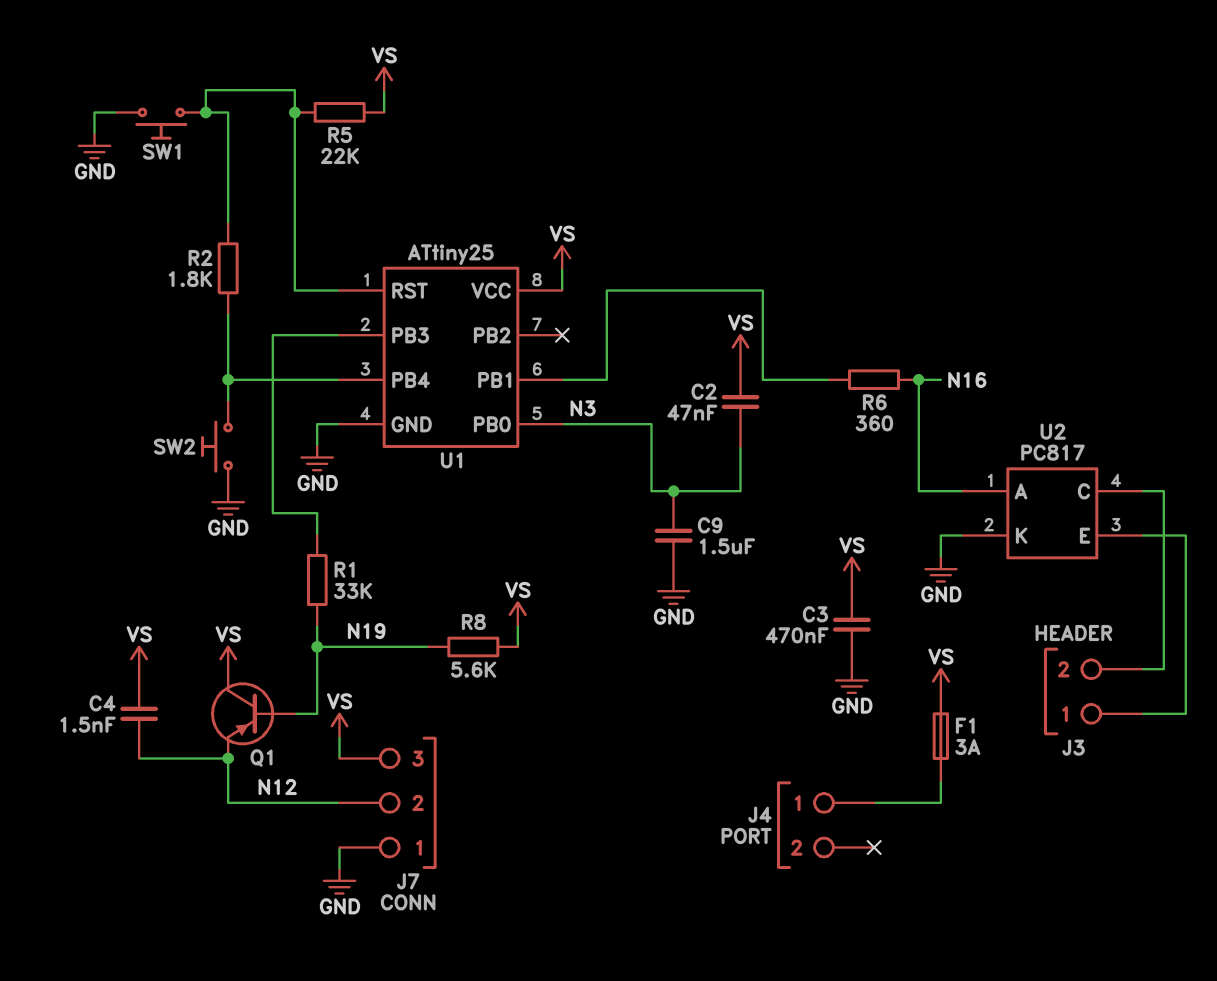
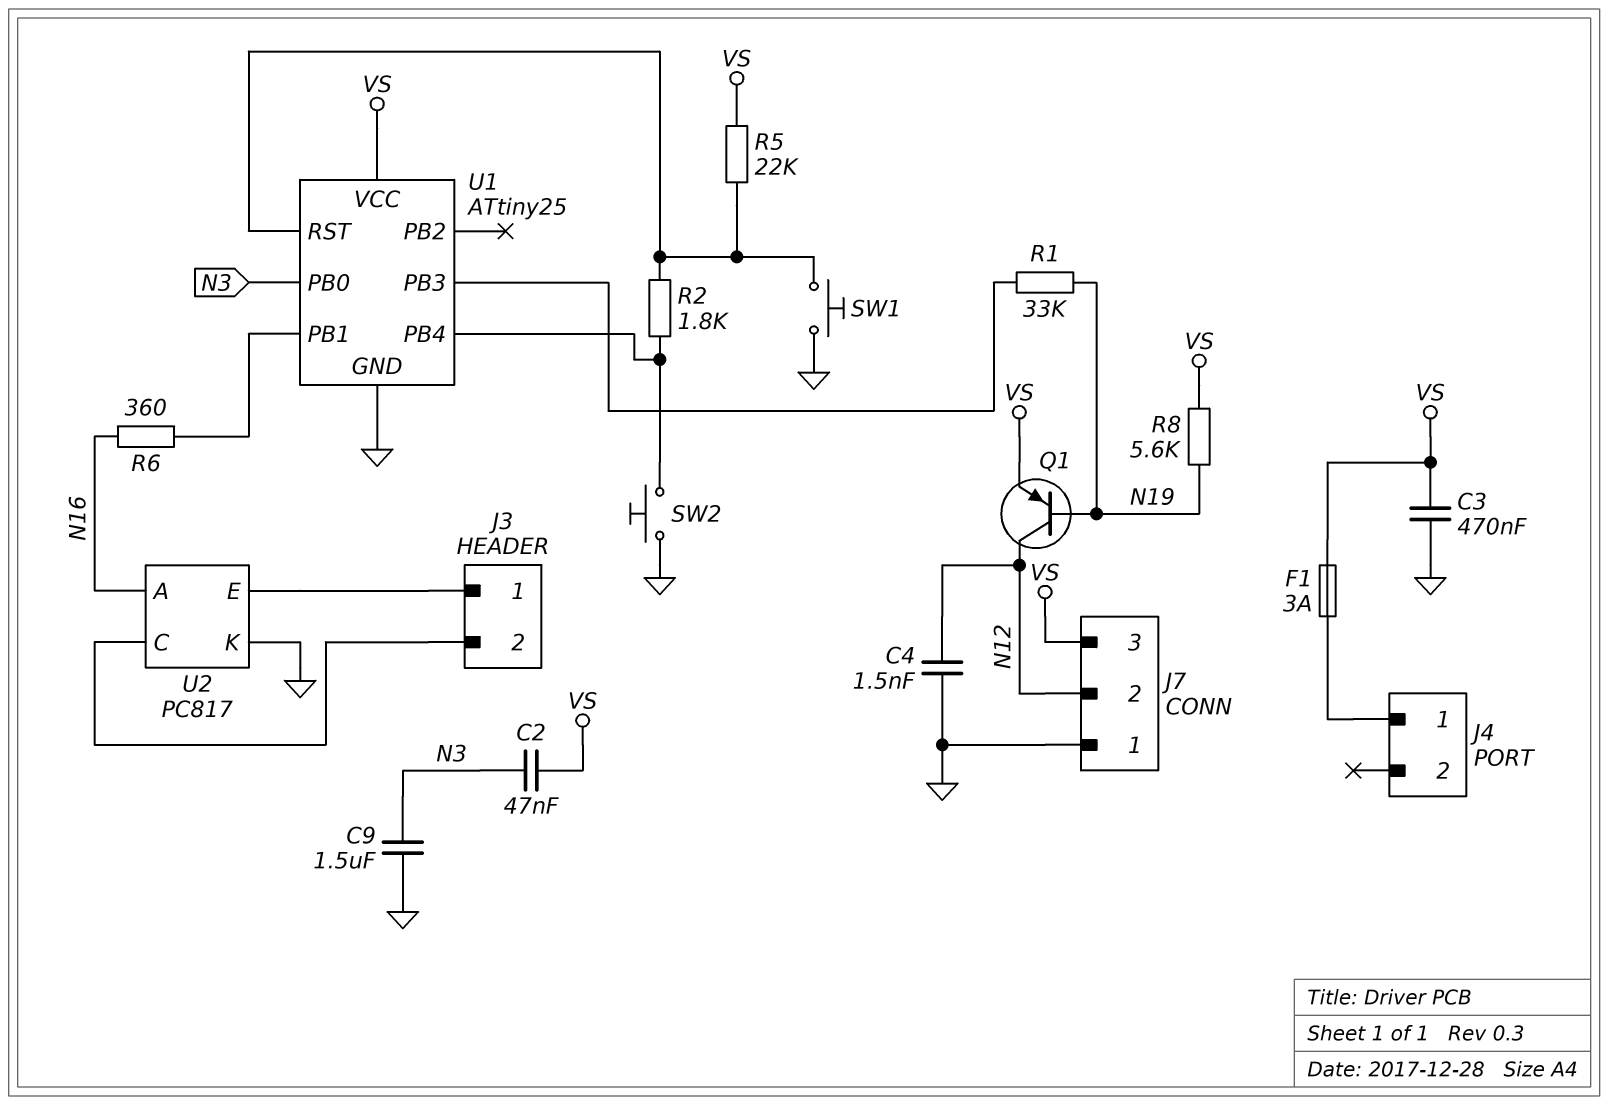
C4: 1.5nF (N12, VS) -> 1.5nF (GND, N12)
Q1: PNP (B N19, C VS, E N12) -> PNP (B N19, C N12, E VS)

